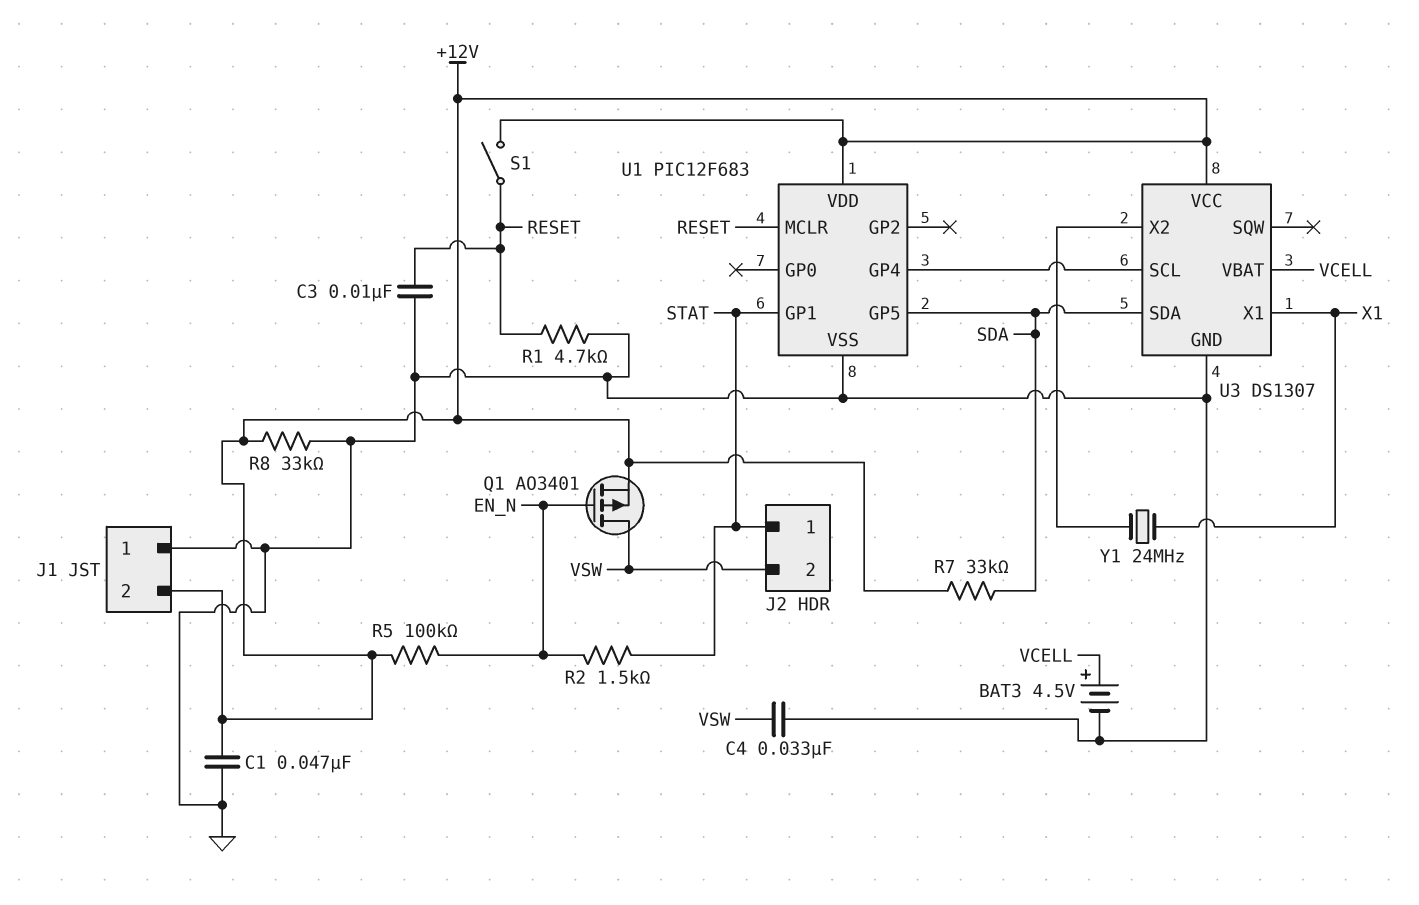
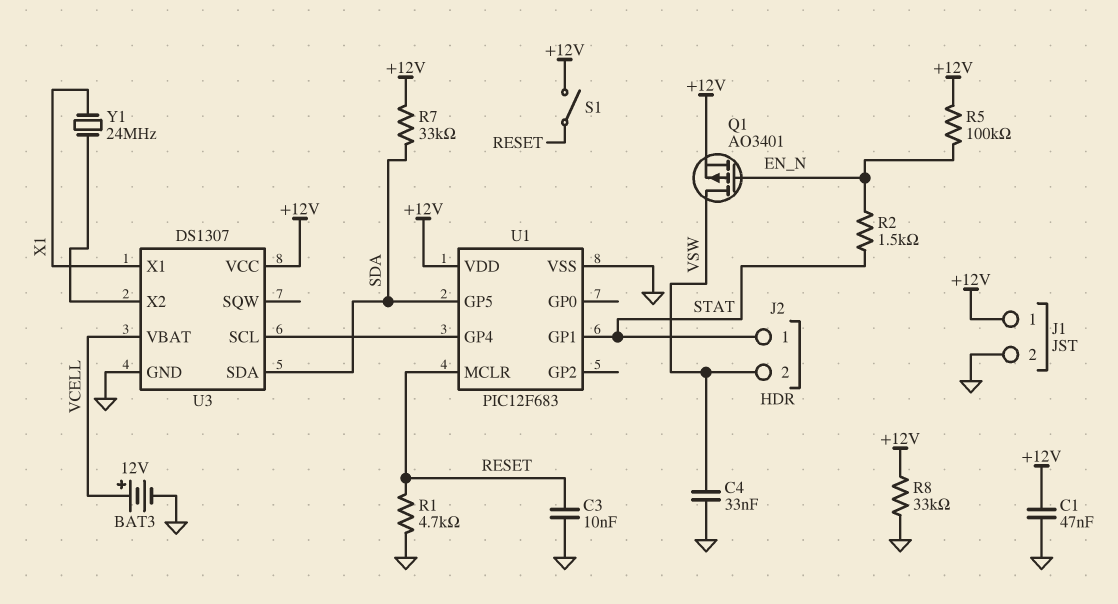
BAT3: 4.5V (plus VCELL, minus GND) -> 12V (plus VCELL, minus GND)
J1 pin 1: GND -> +12V
J1 pin 2: +12V -> GND

